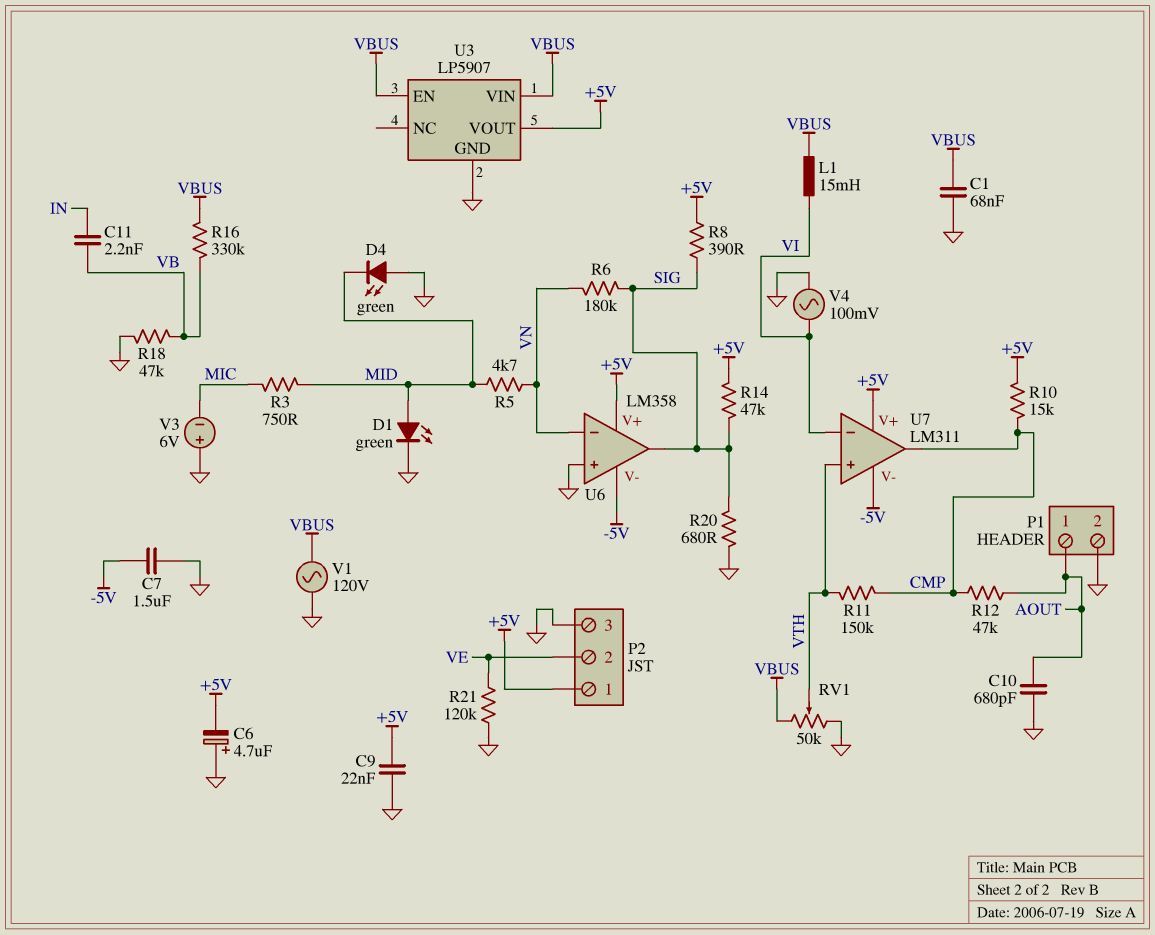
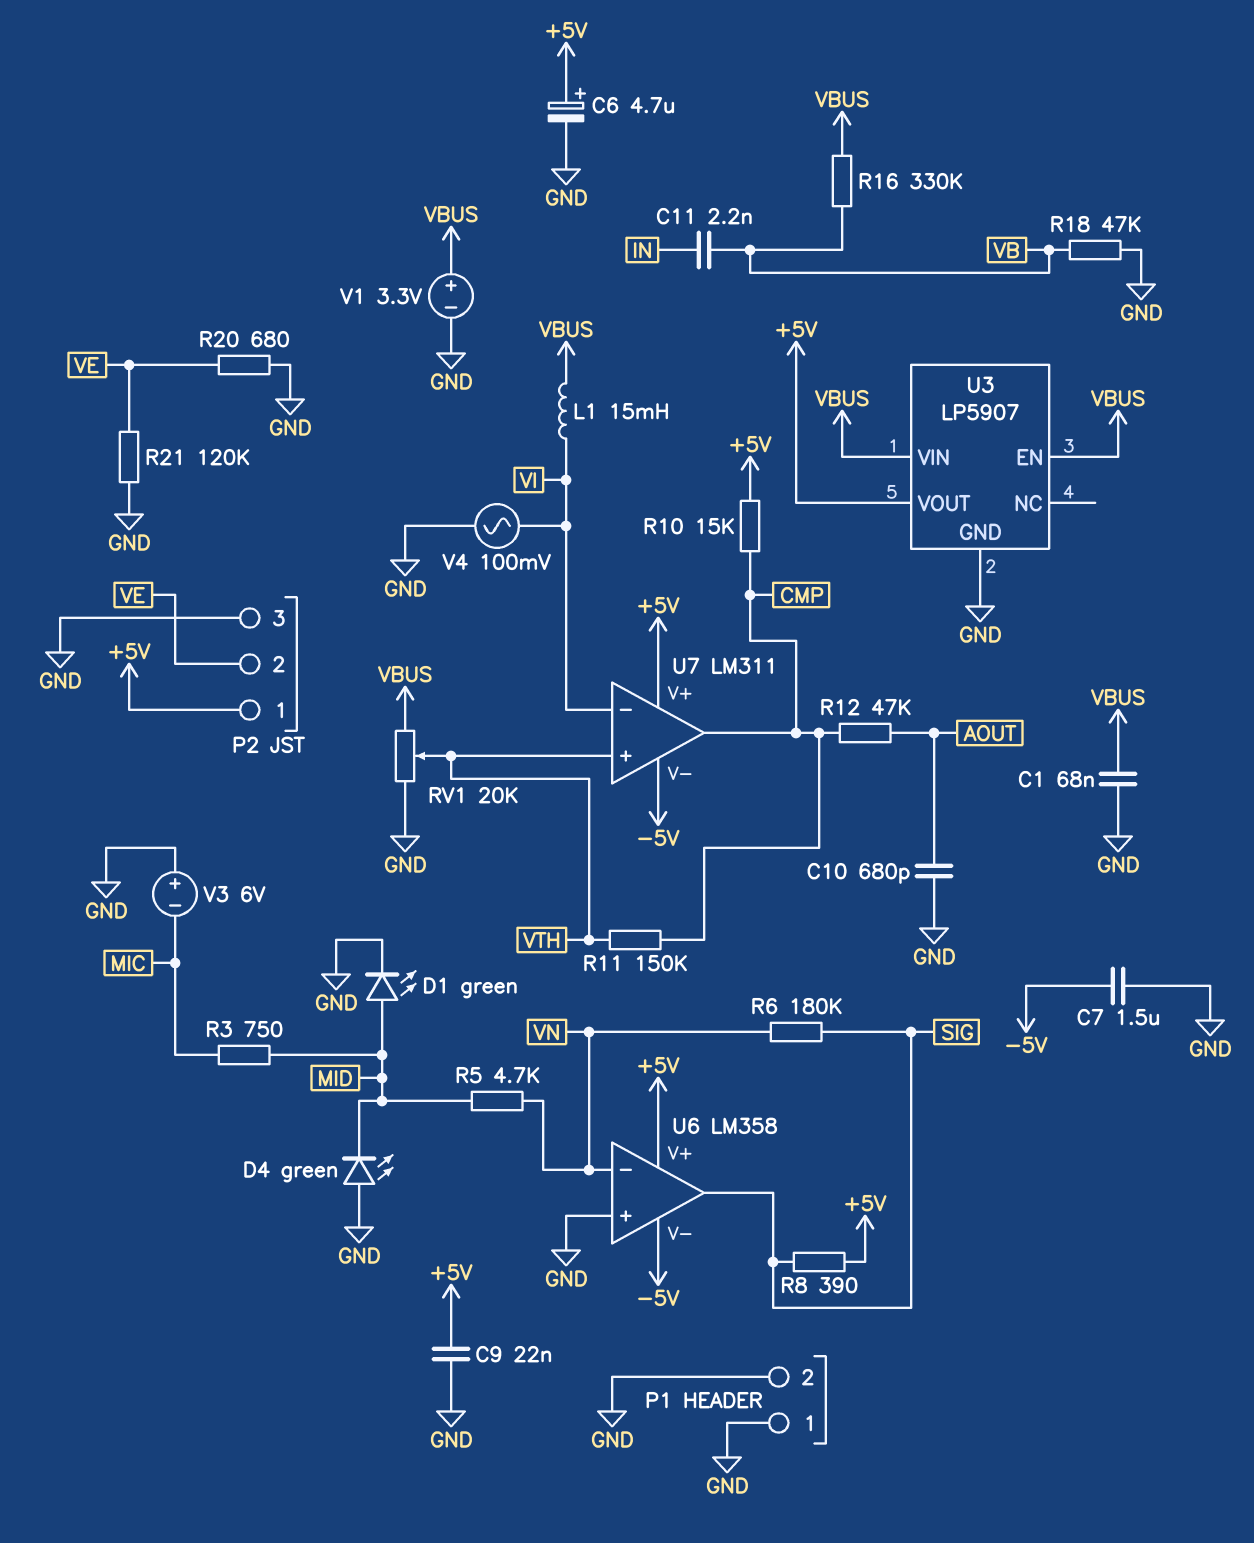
C6: 4.7uF (plus GND, minus +5V) -> 4.7uF (plus +5V, minus GND)
P1 pin 1: AOUT -> GND
R14: 47k (+5V, SIG) -> none
R20: 680 (GND, SIG) -> 680 (GND, VE)
RV1: 50k (GND, VBUS, wiper VTH) -> 20k (GND, VBUS, wiper VTH)
V1: AC 120V (GND, VBUS) -> 3.3V (plus VBUS, minus GND)

